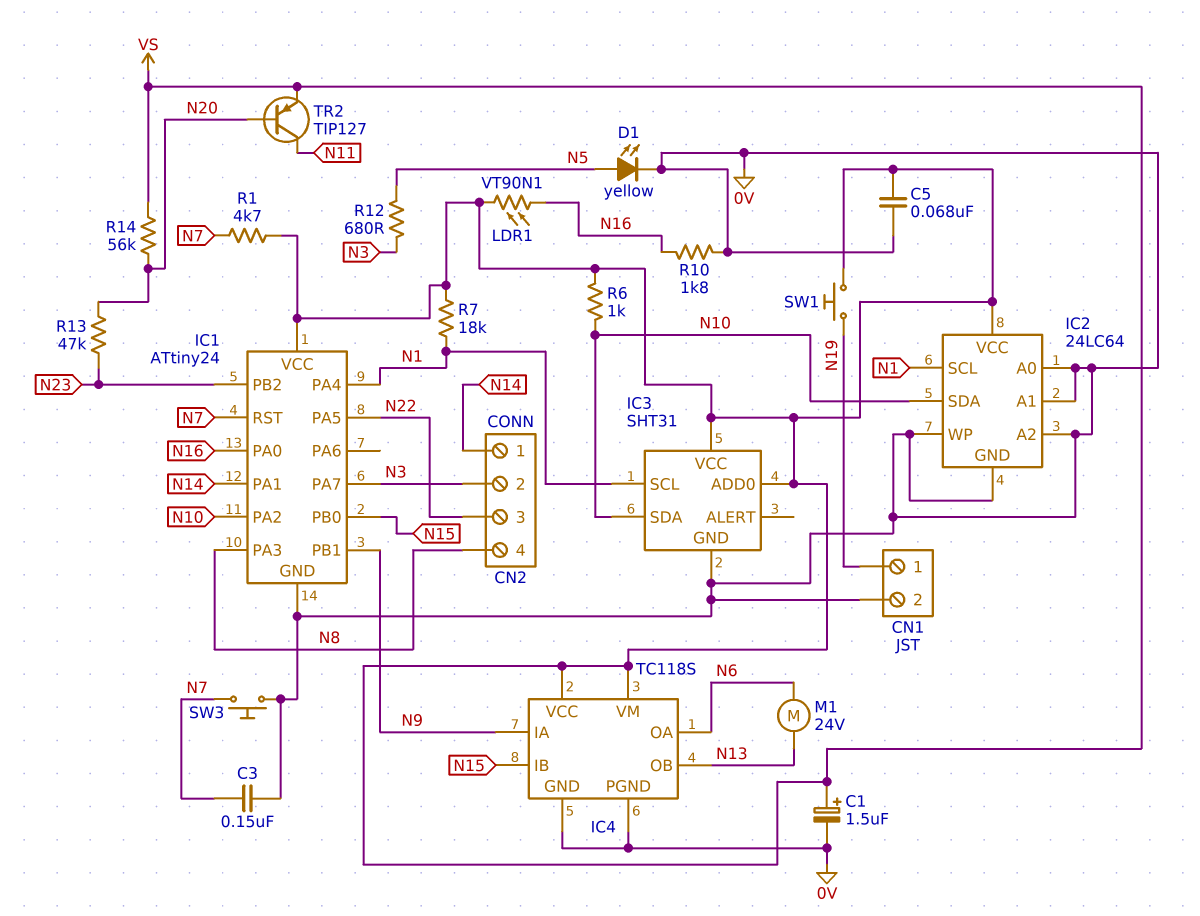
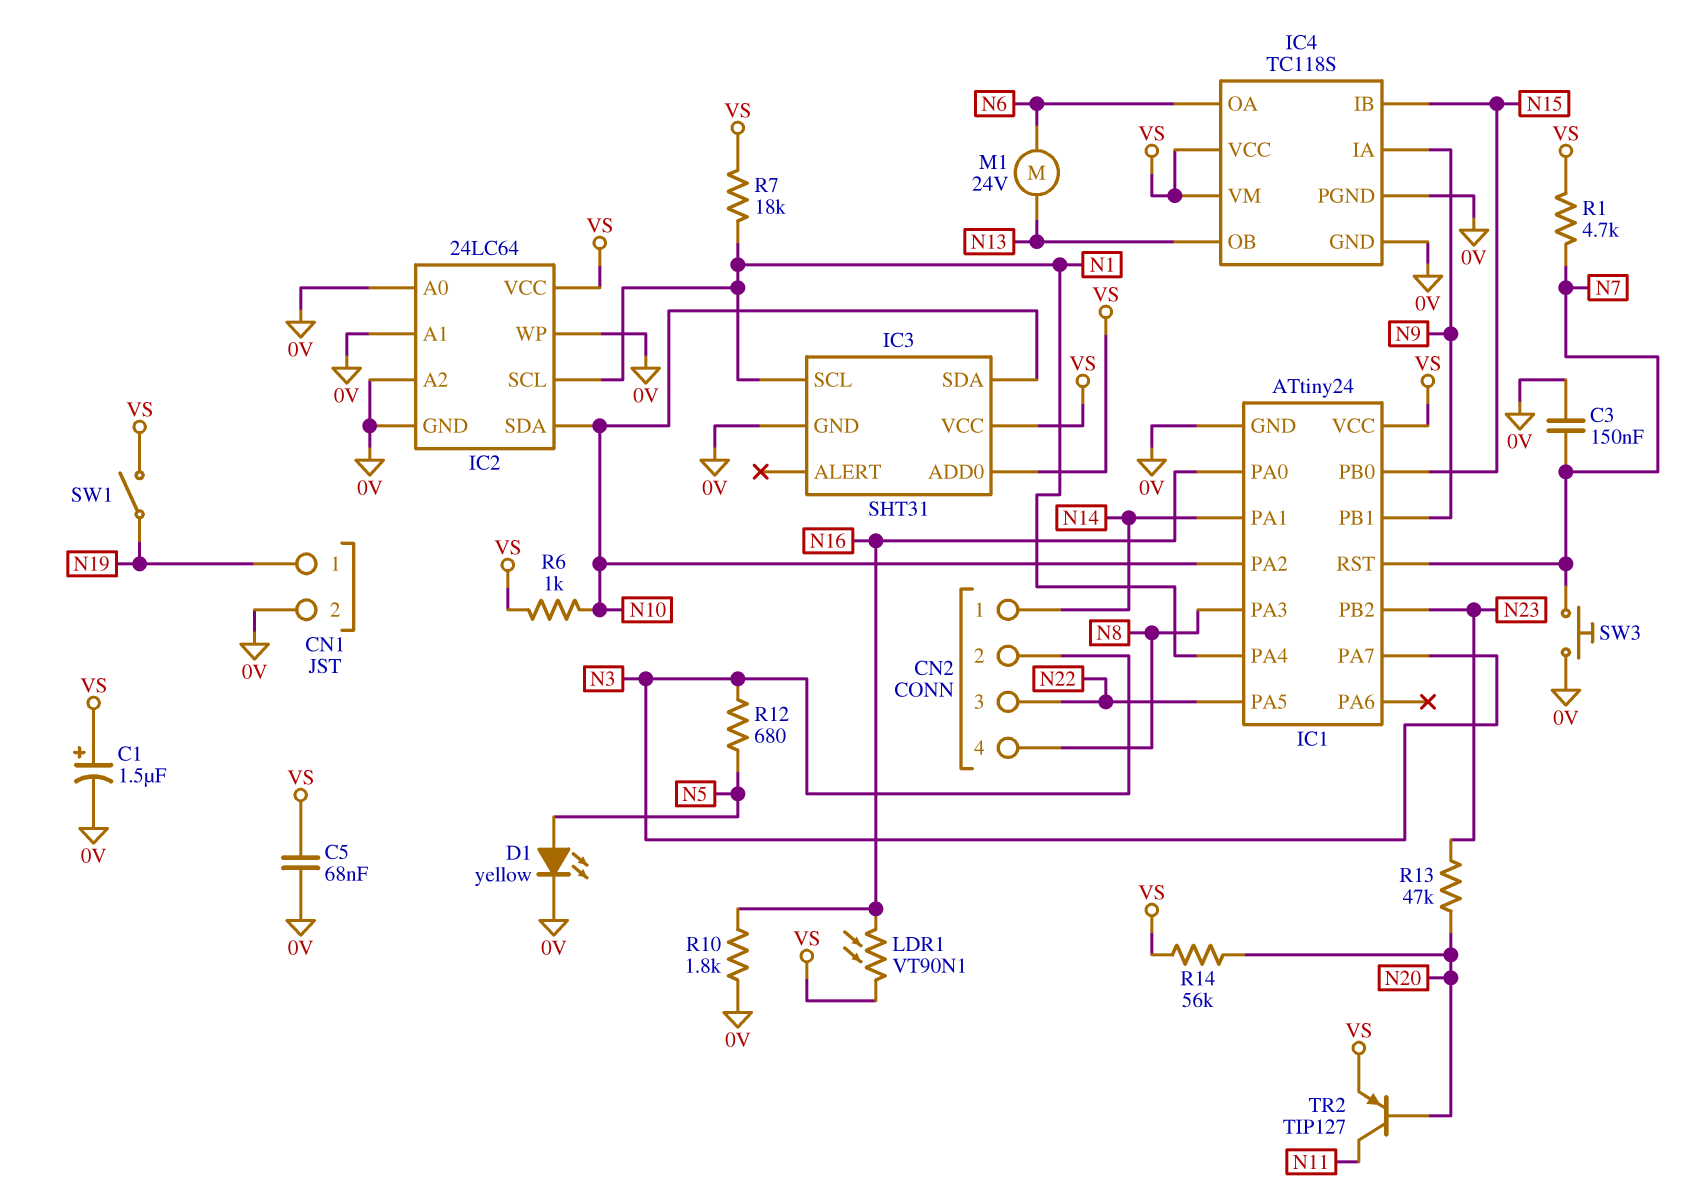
SW1: button (N19, VS) -> switch (N19, VS)

